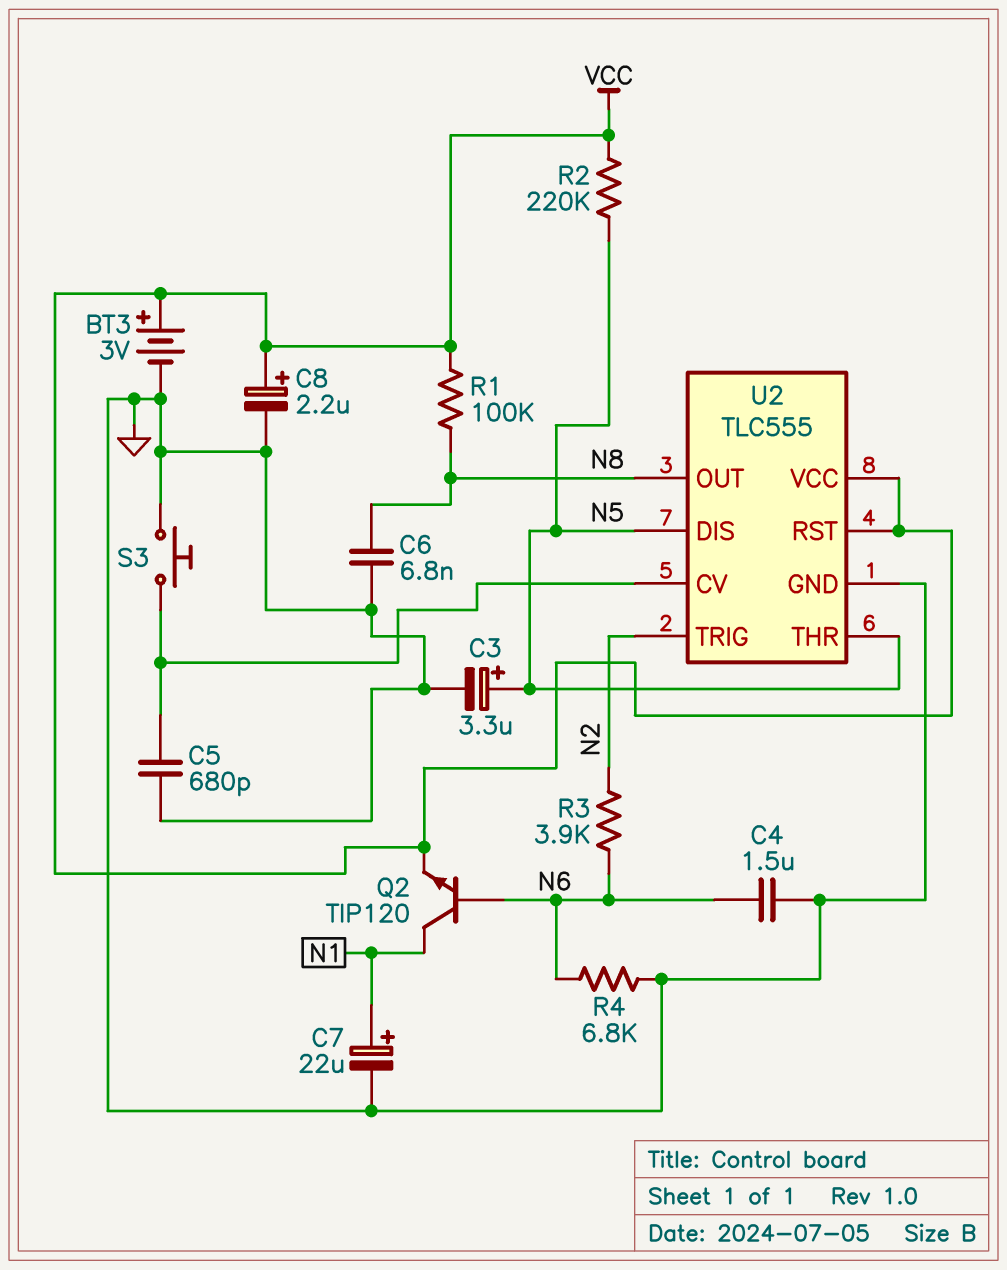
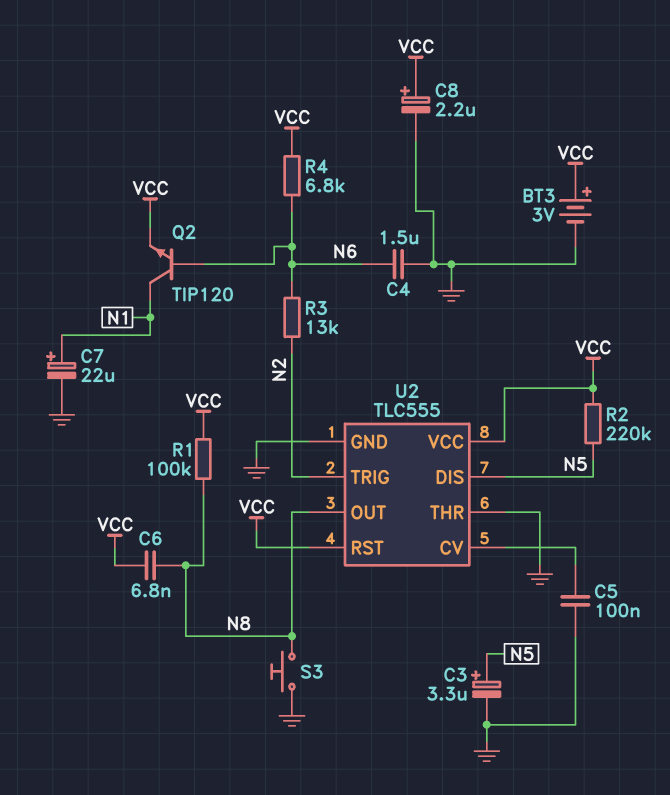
C5: 680pF (GND, U2/CV) -> 100nF (GND, U2/CV)
C6: 6.8nF (GND, N8) -> 6.8nF (N8, VCC)
R3: 3.9k (N2, N6) -> 13k (N2, N6)
R4: 6.8k (GND, N6) -> 6.8k (N6, VCC)
S3: button (GND, U2/CV) -> button (GND, N8)
U2 pin THR: N5 -> GND

